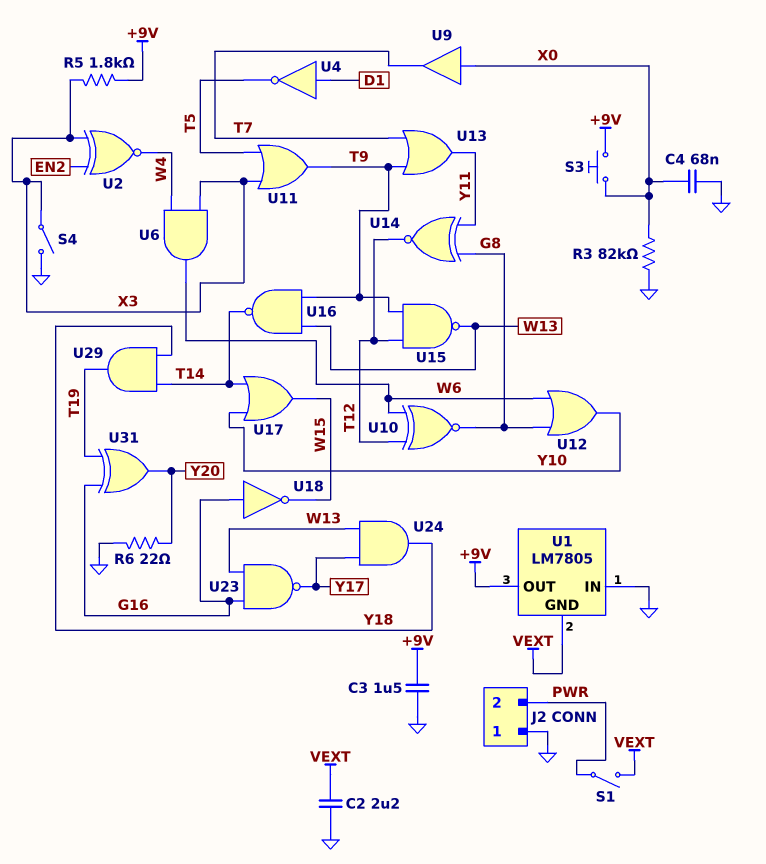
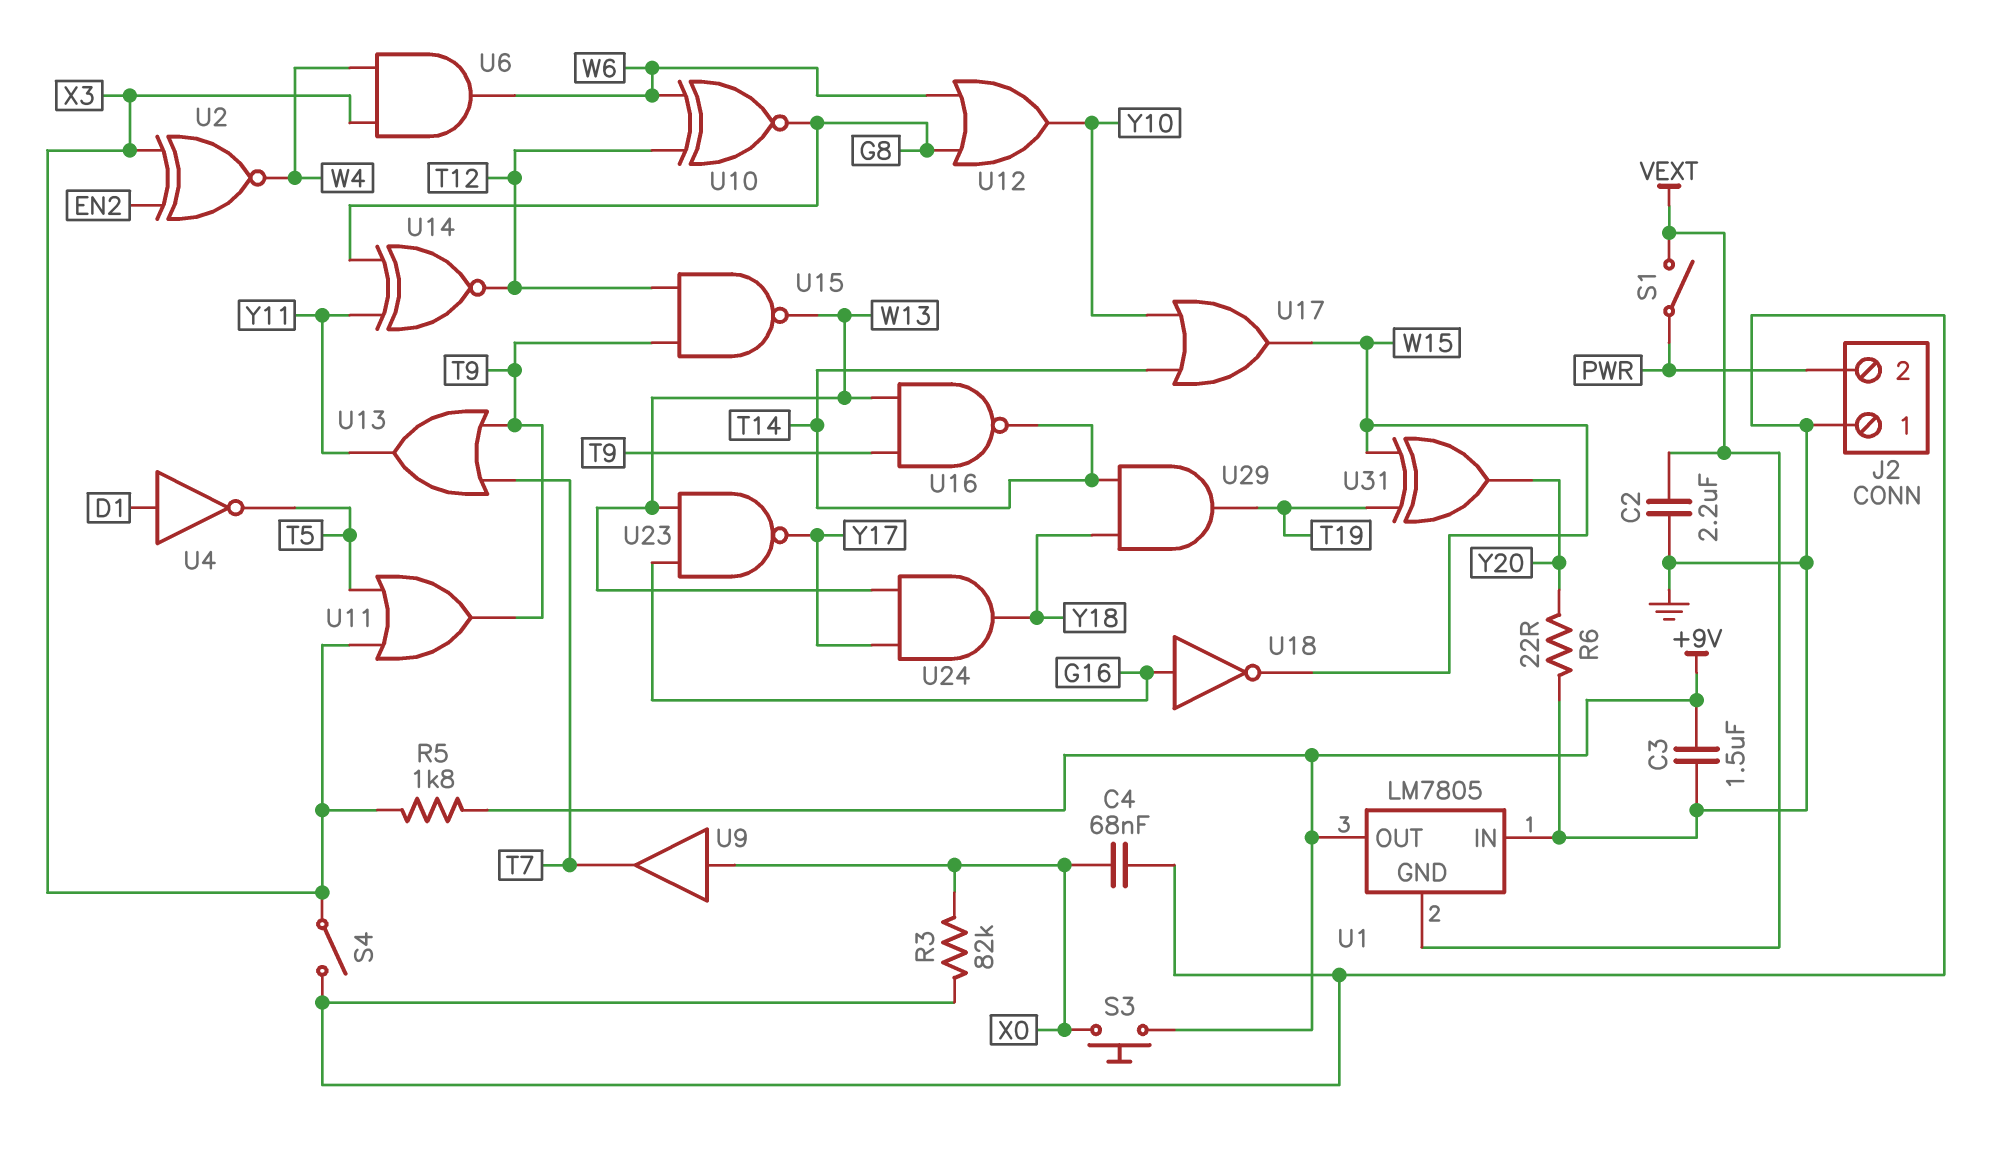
U31: XOR (in G16, in T19, out Y20) -> XOR (in T19, in W15, out Y20)

